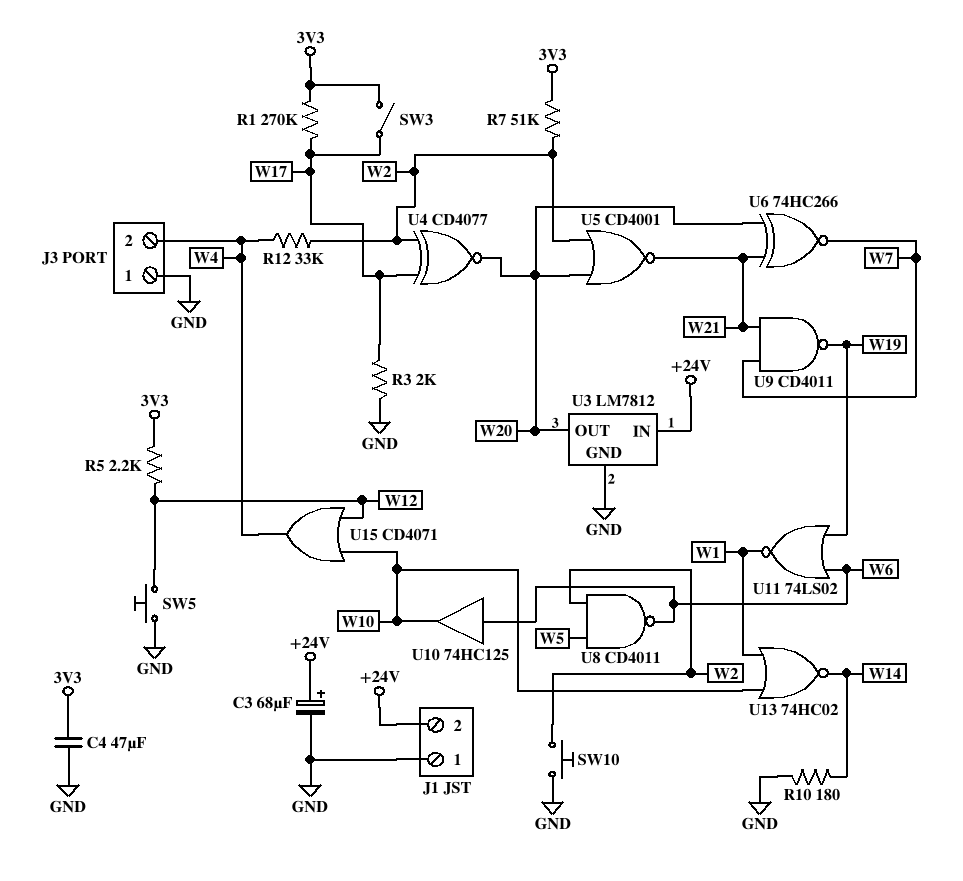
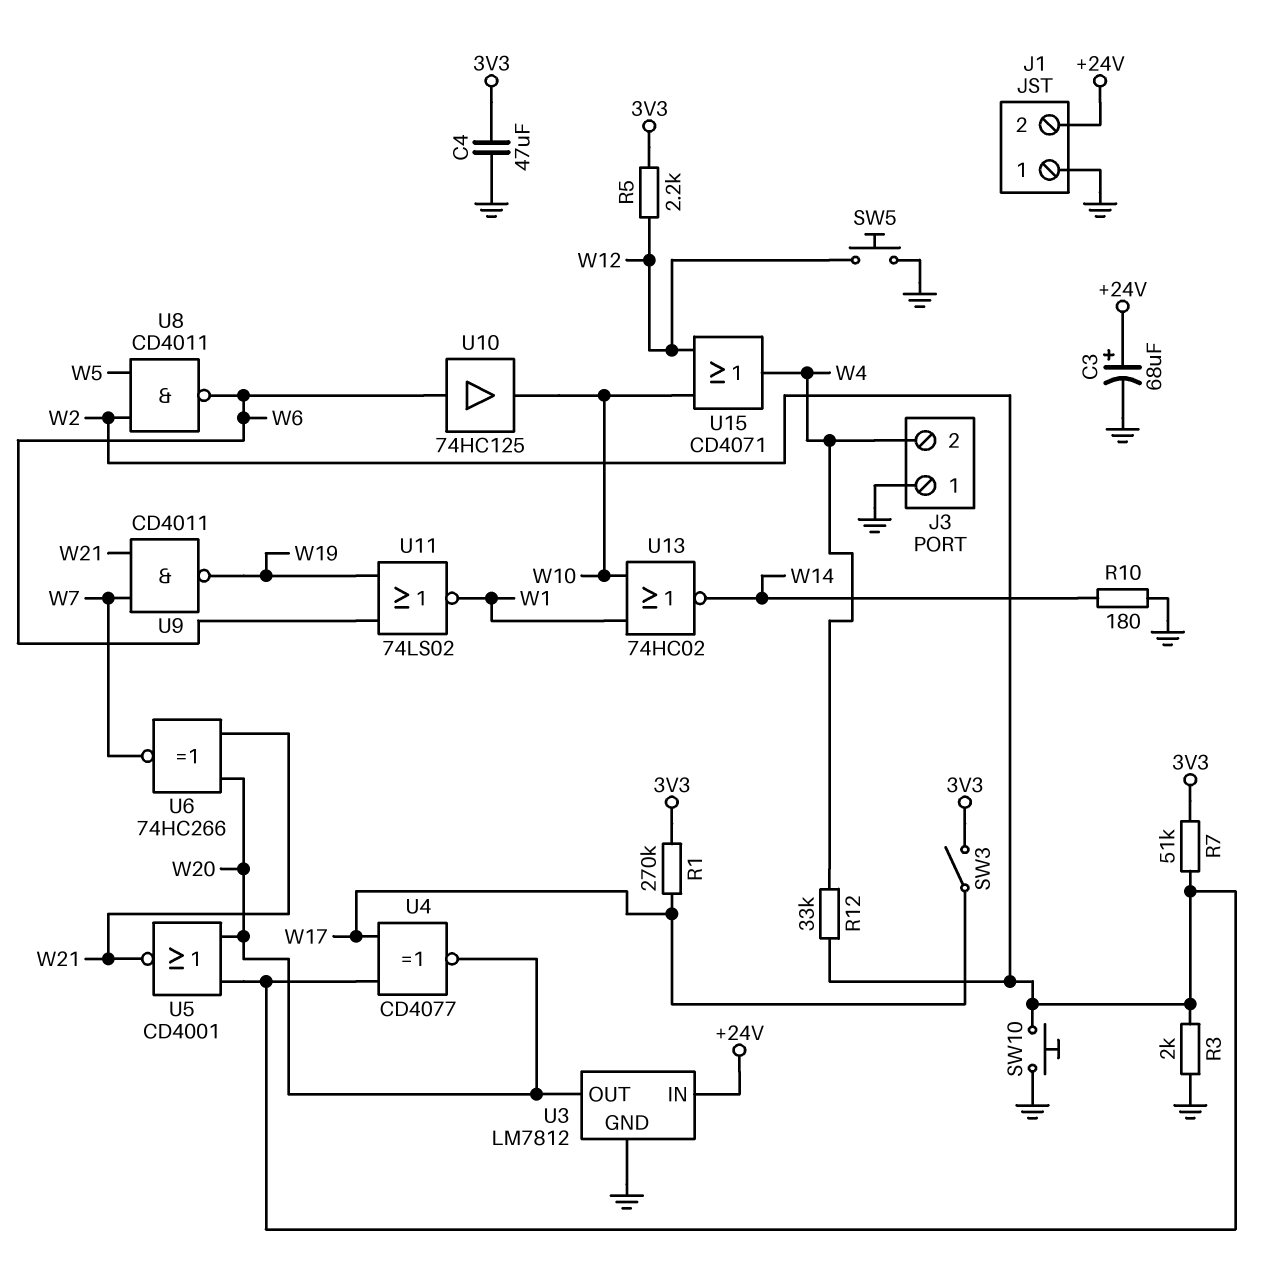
R3: 2k (GND, W17) -> 2k (GND, W2)

